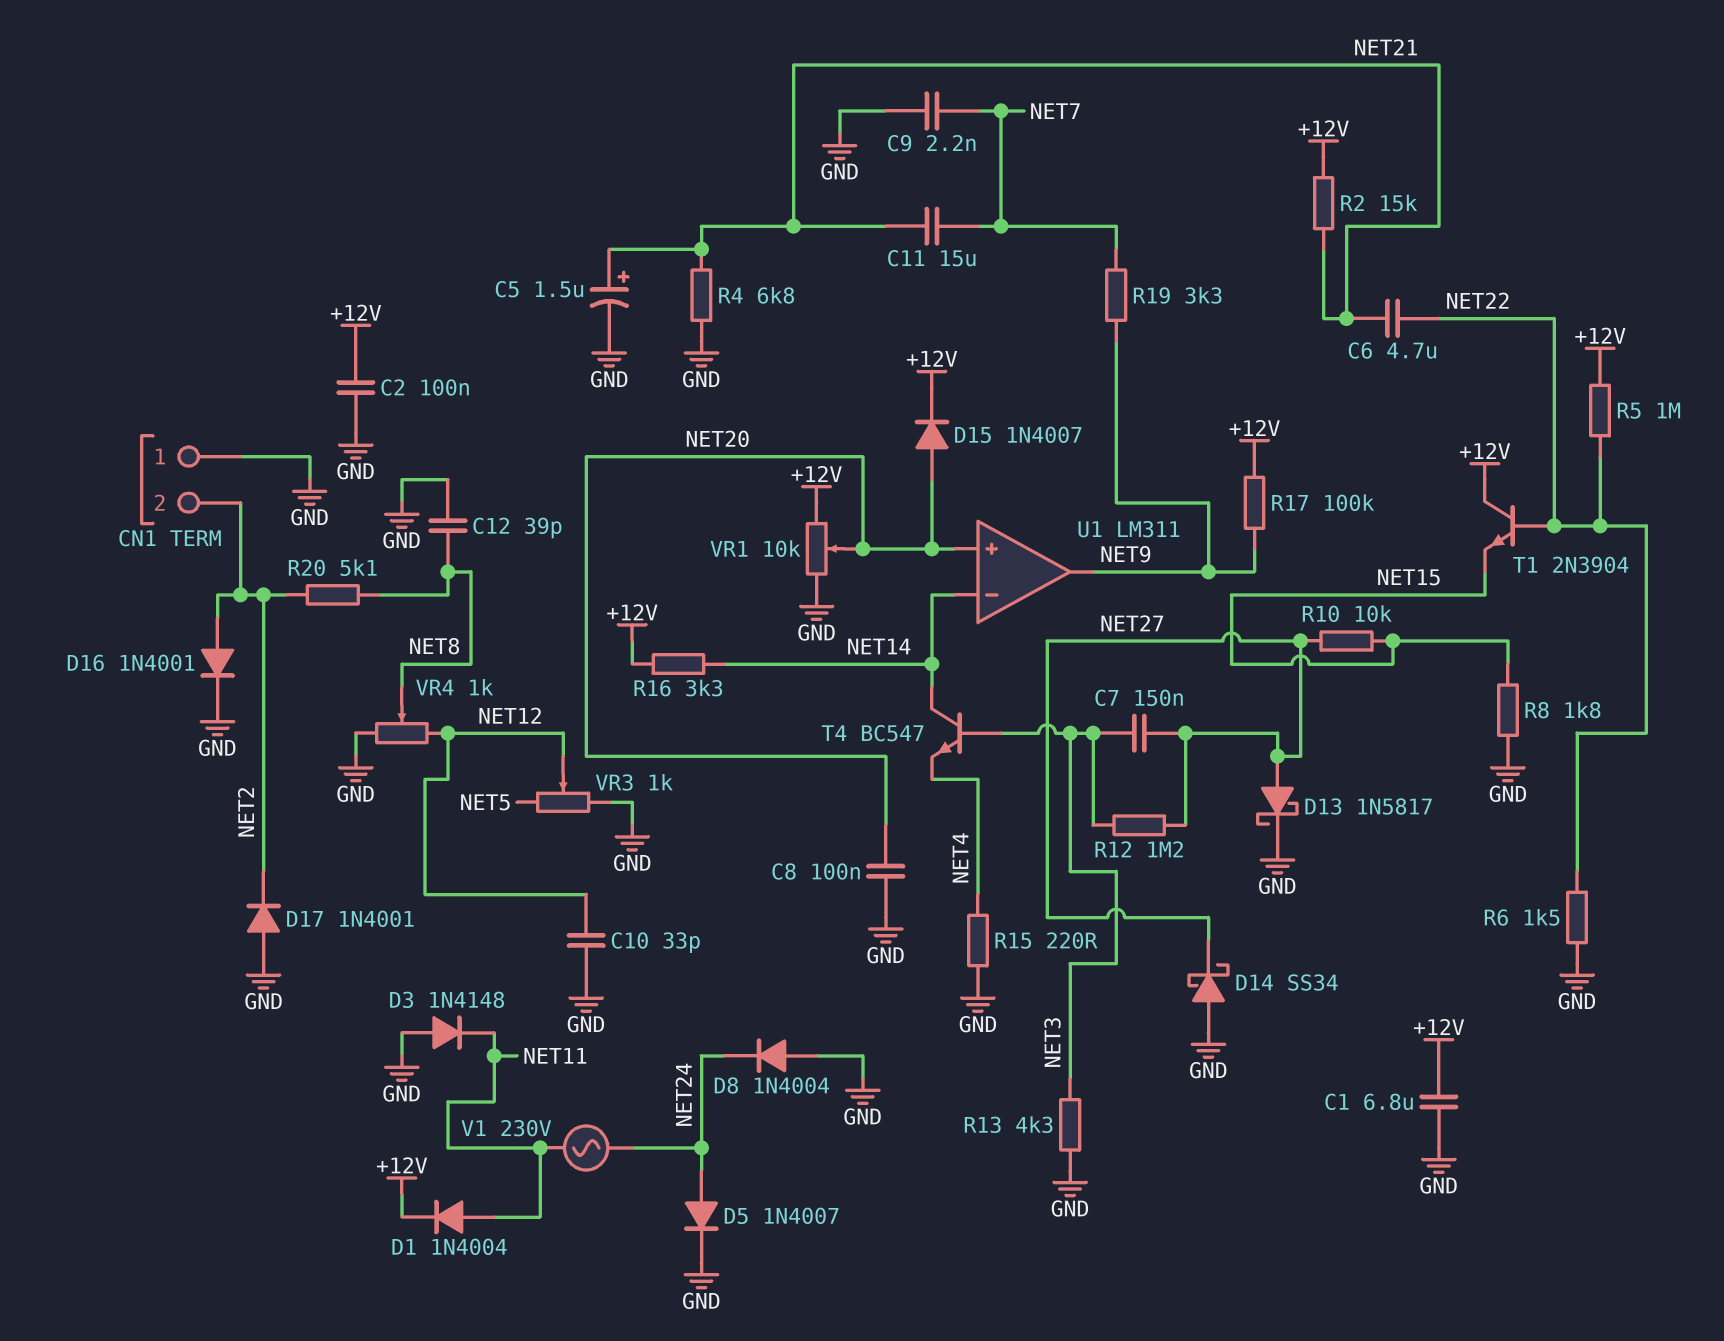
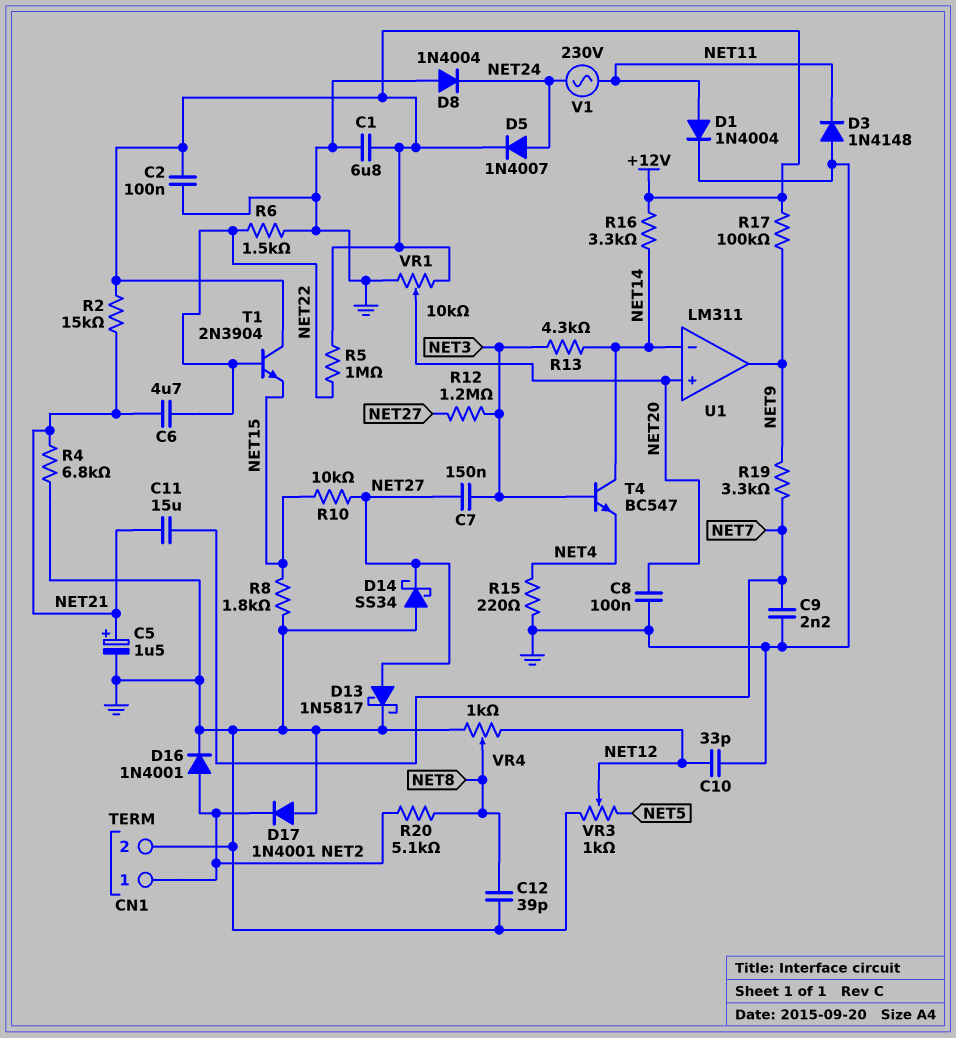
CN1 pin 1: GND -> NET2
CN1 pin 2: NET2 -> GND
D1: diode 1N4004 (A NET11, K +12V) -> diode 1N4004 (A NET11, K GND)
D5: diode 1N4007 (A NET24, K GND) -> diode 1N4007 (A NET24, K +12V)
D15: diode 1N4007 (A NET20, K +12V) -> none
R13: 4.3k (GND, NET3) -> 4.3k (NET3, NET14)

